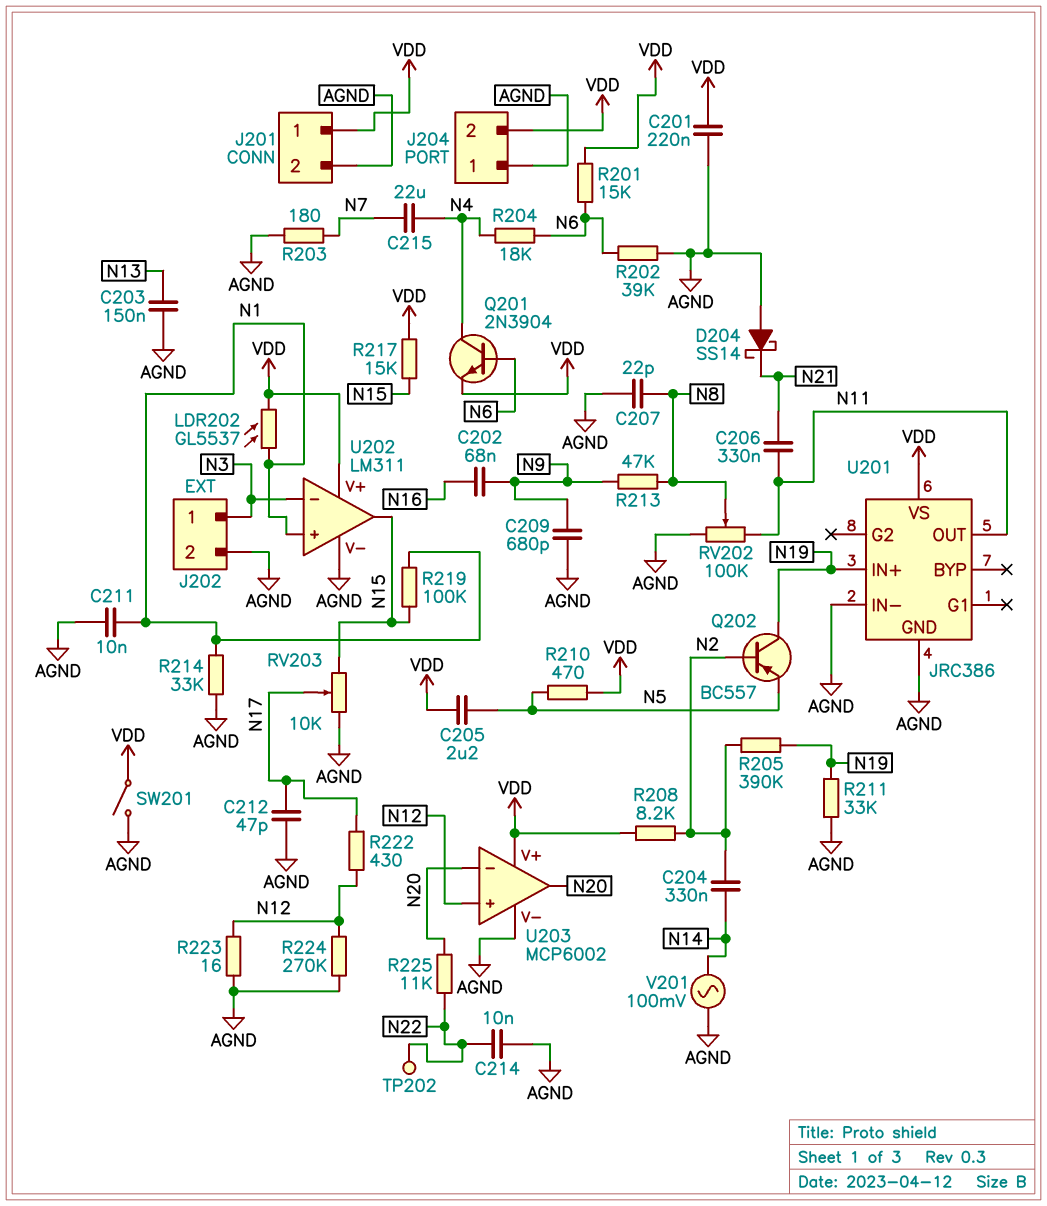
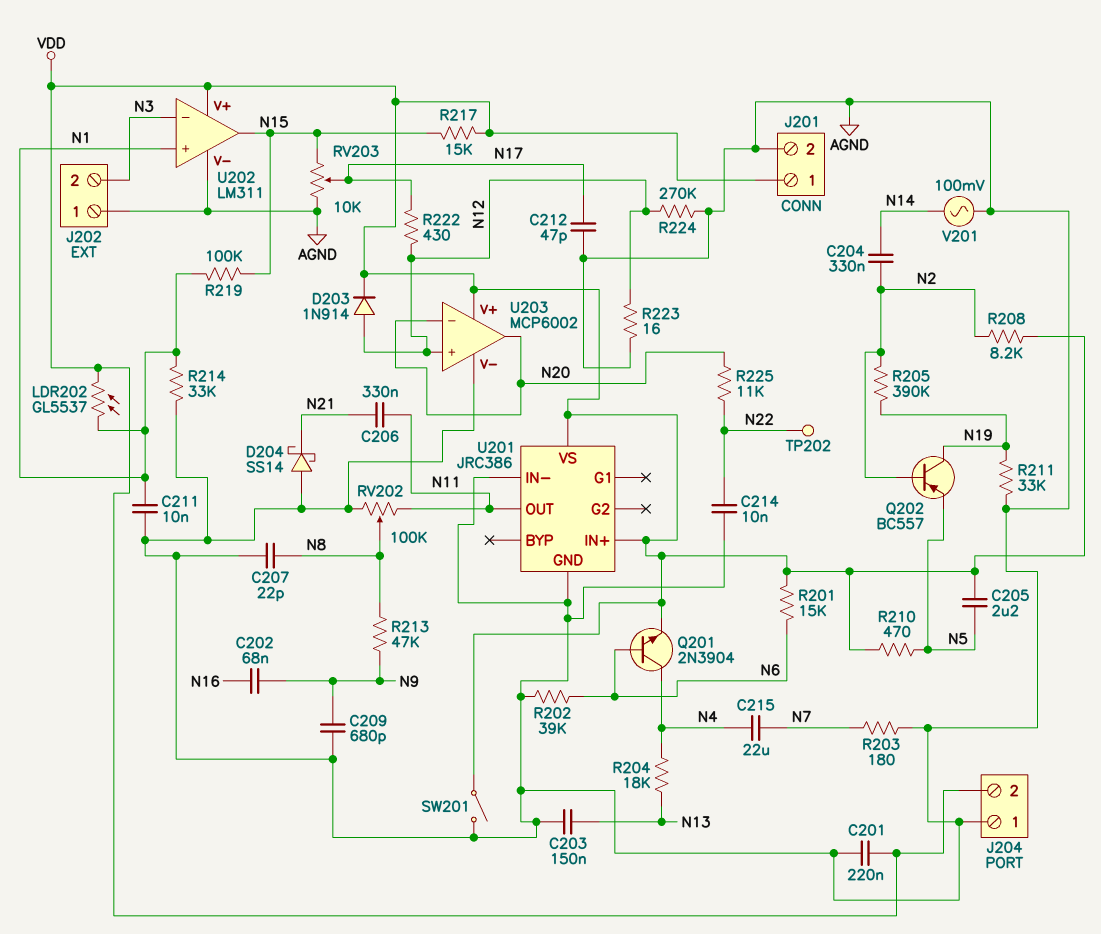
D203: none -> diode 1N914 (A N12, K VDD)
J202 pin 1: N3 -> AGND
J202 pin 2: AGND -> N3
R204: 18k (N4, N6) -> 18k (N4, N13)
U201 pin IN+: N19 -> VDD

